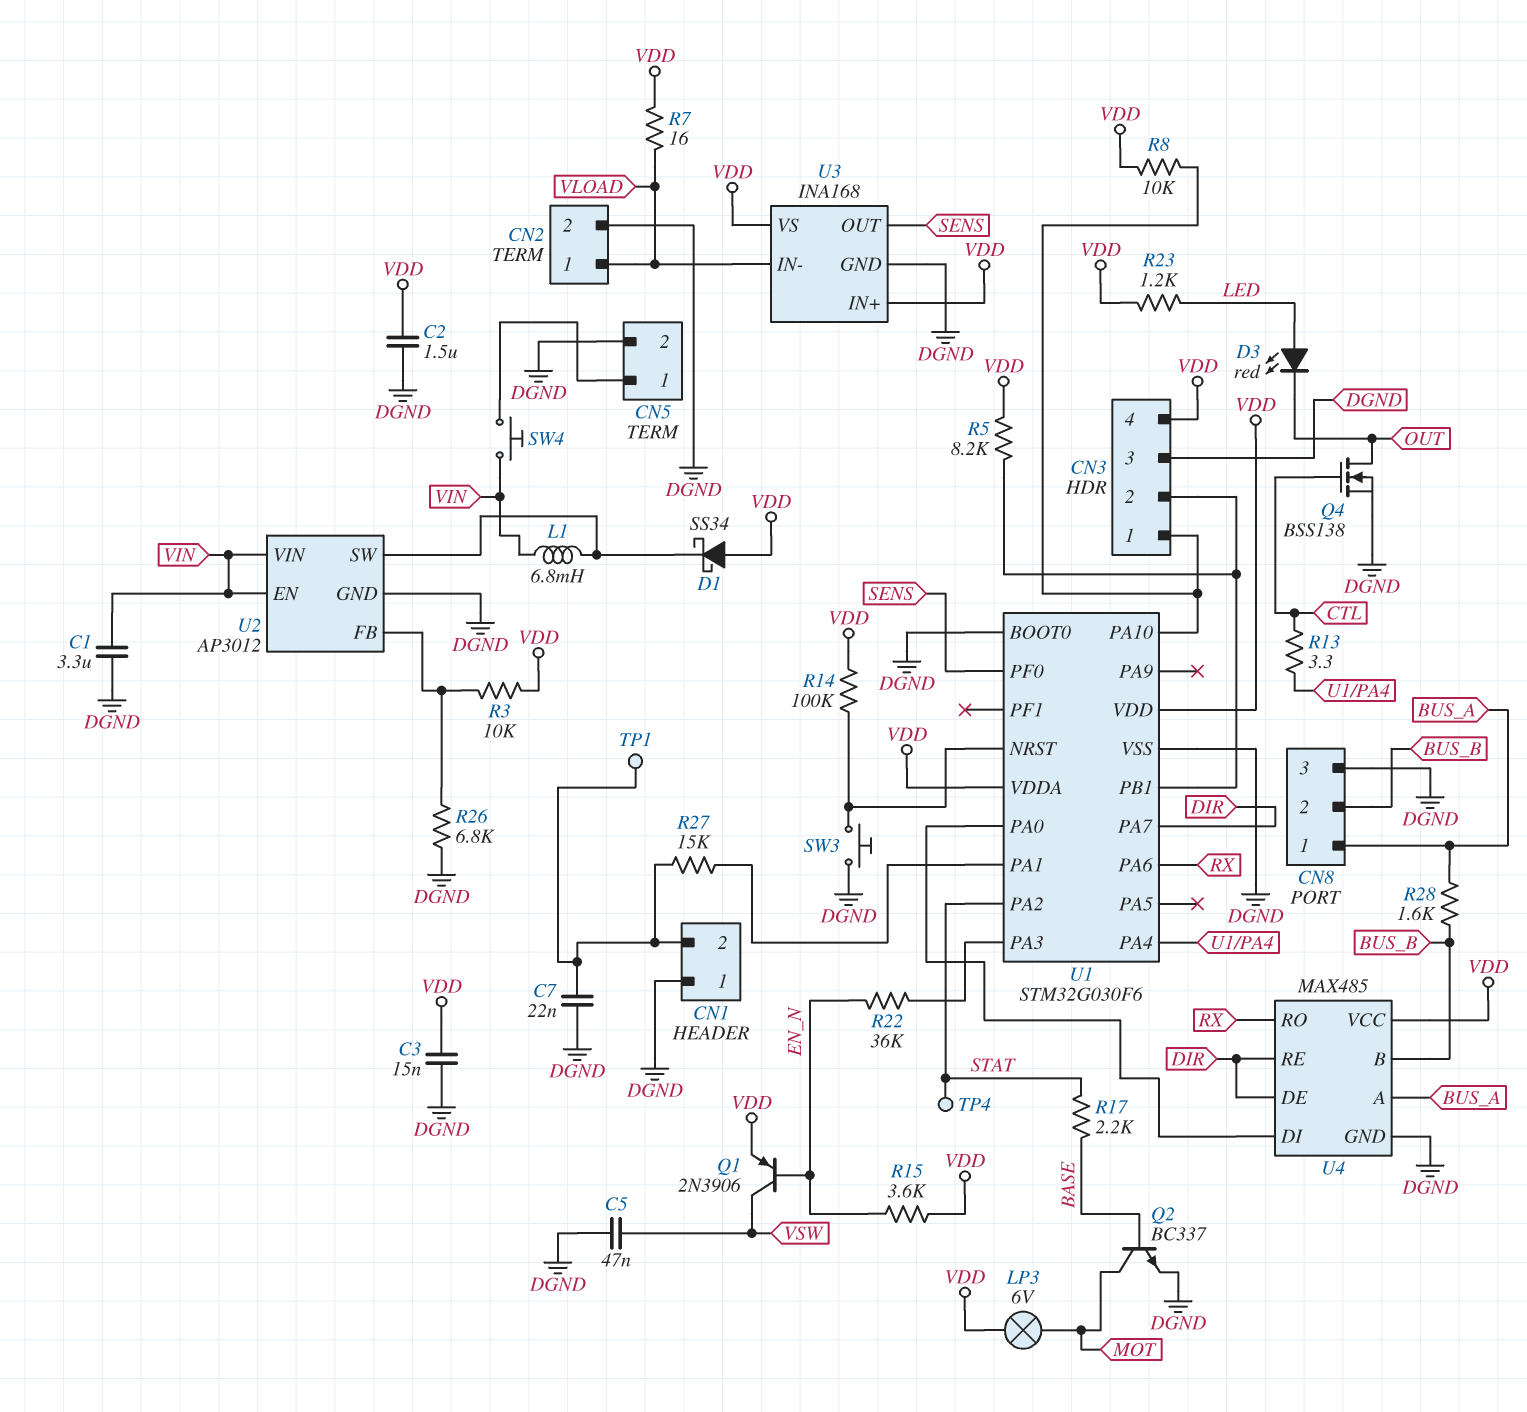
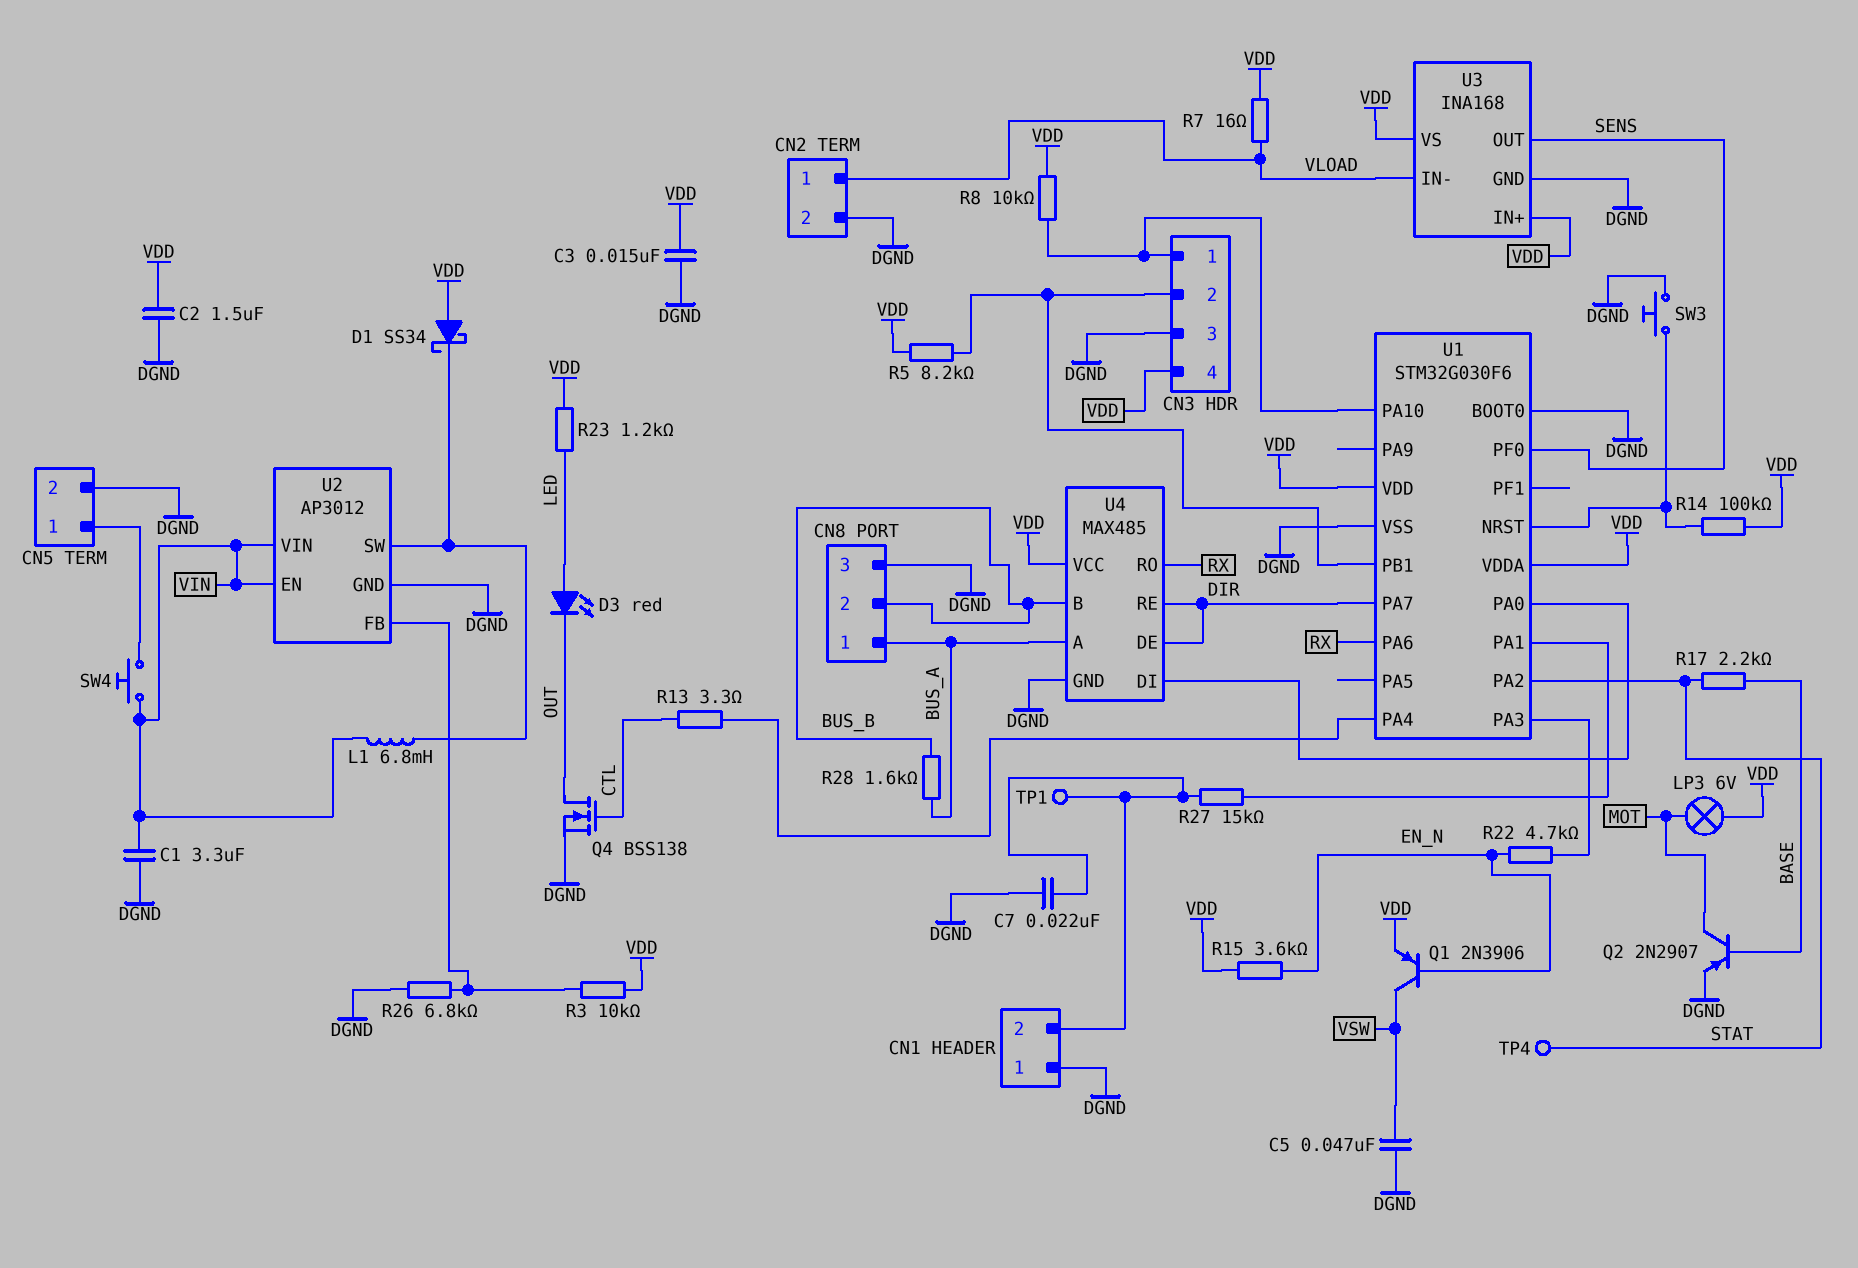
Q2: NPN BC337 (B BASE, C MOT, E DGND) -> PNP 2N2907 (B BASE, C MOT, E DGND)
R22: 36k (EN_N, U1/PA3) -> 4.7k (EN_N, U1/PA3)

